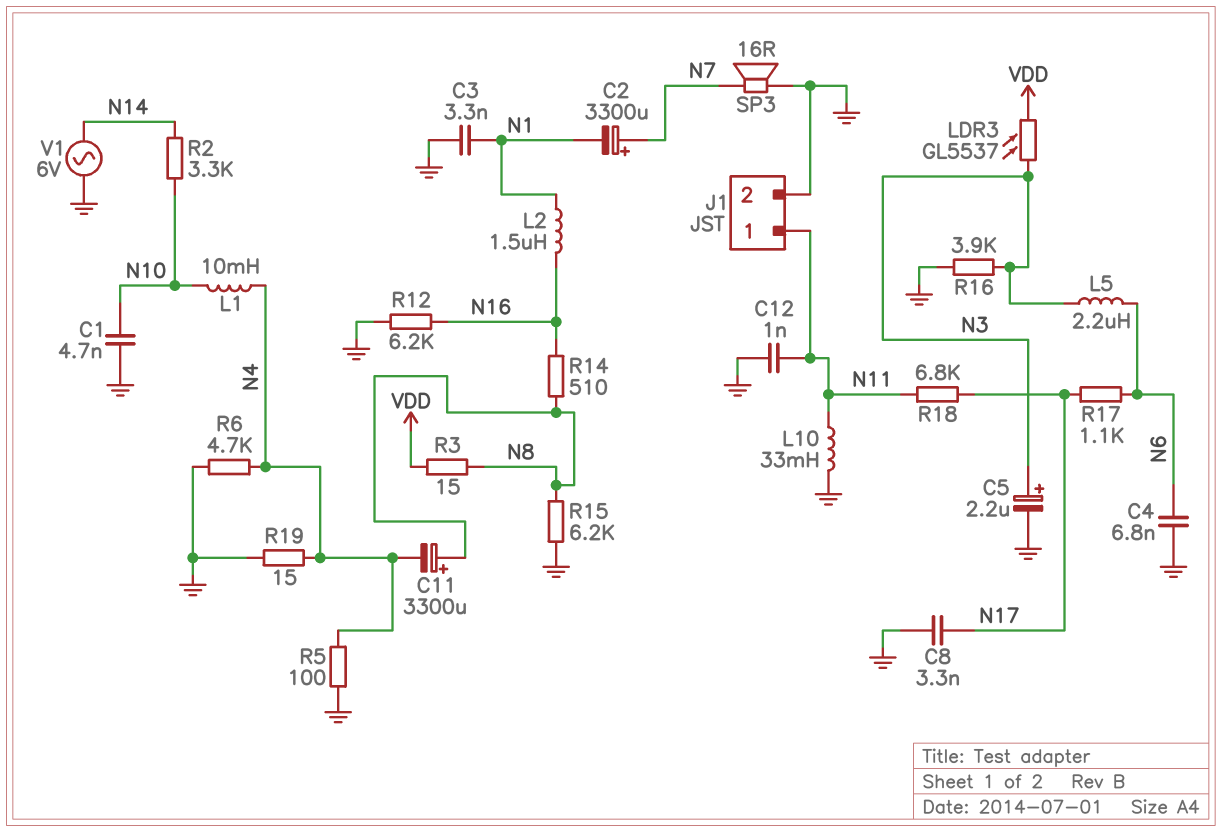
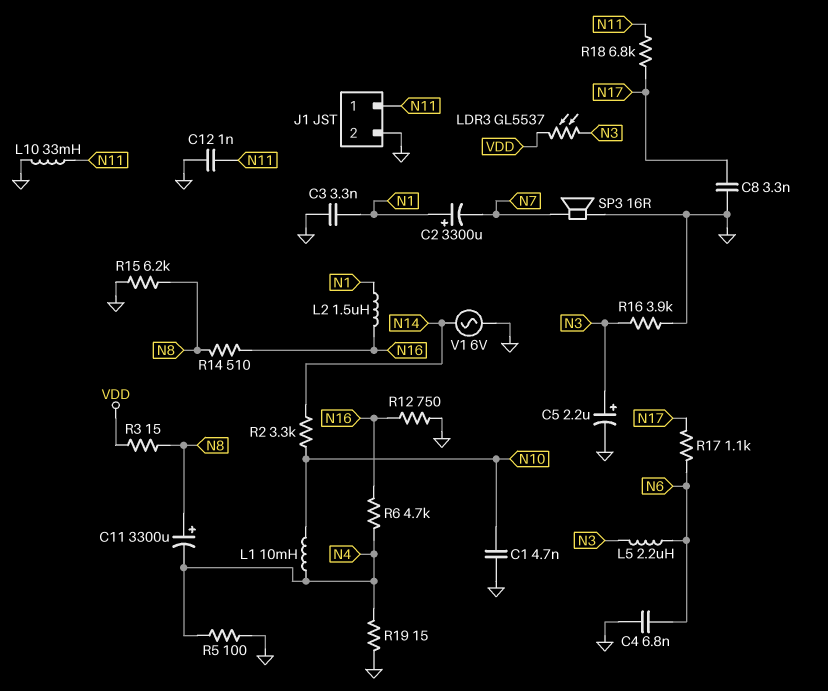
C2: 3300uF (plus N7, minus N1) -> 3300uF (plus N1, minus N7)
R6: 4.7k (GND, N4) -> 4.7k (N4, N16)
R12: 6.2k (GND, N16) -> 750 (GND, N16)

